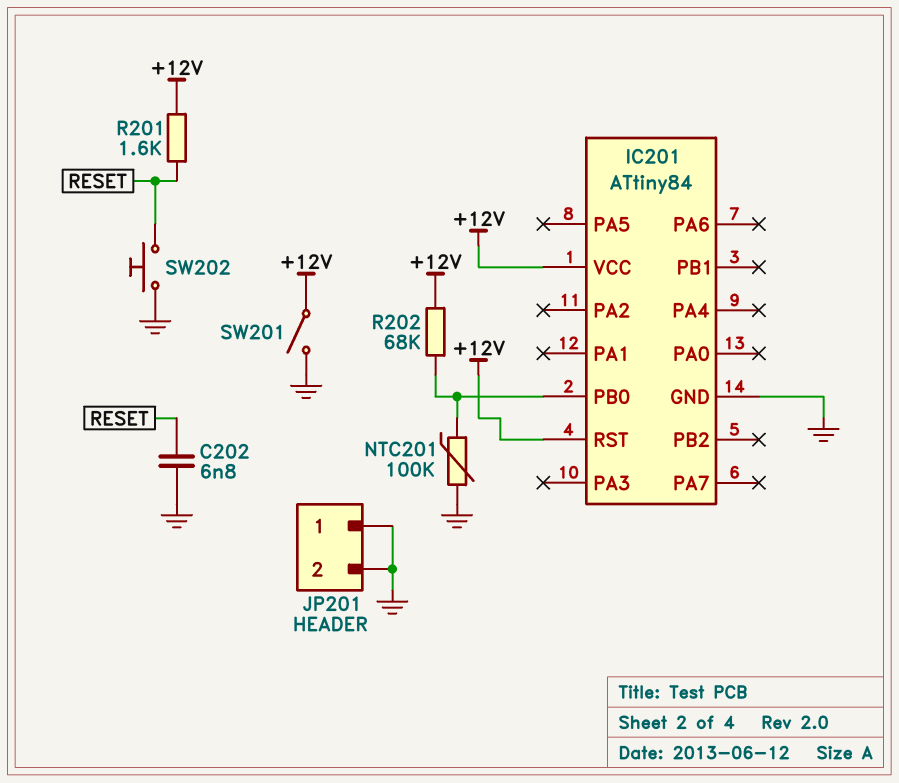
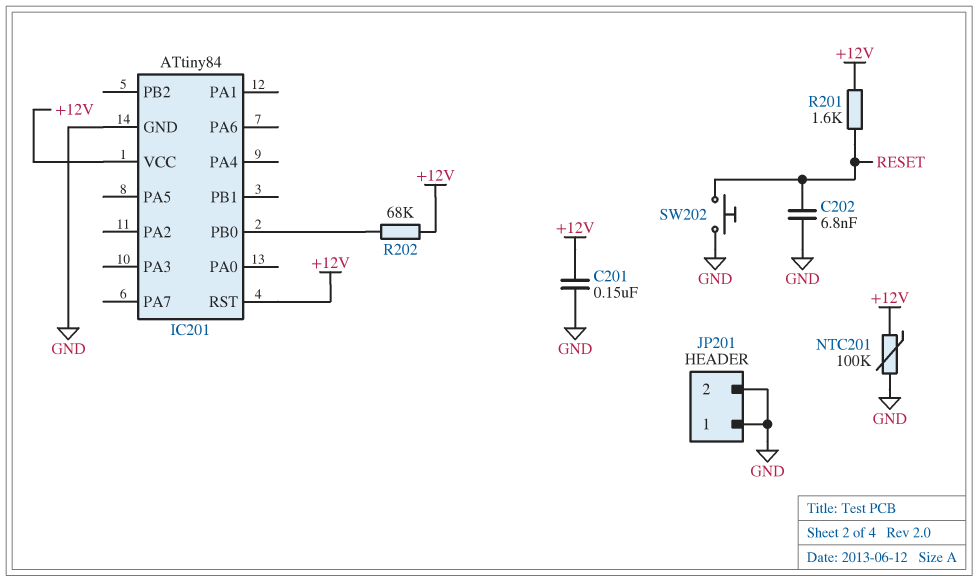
C201: none -> 150nF (+12V, GND)
NTC201: 100k (GND, IC201/PB0) -> 100k (+12V, GND)
SW201: switch (+12V, GND) -> none

